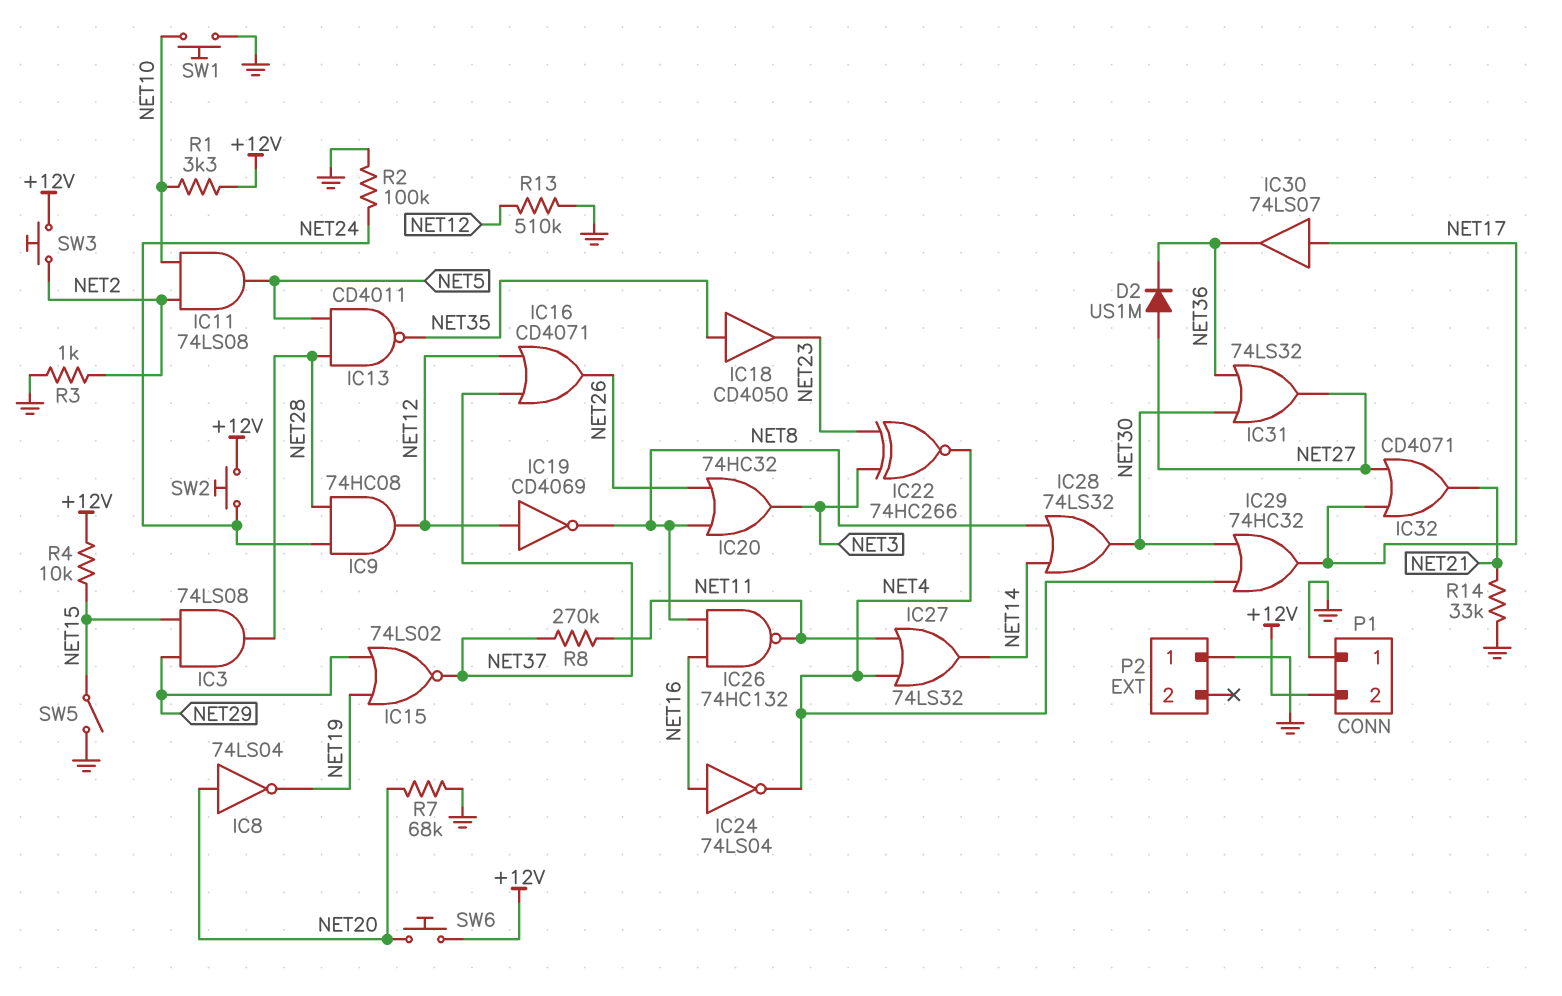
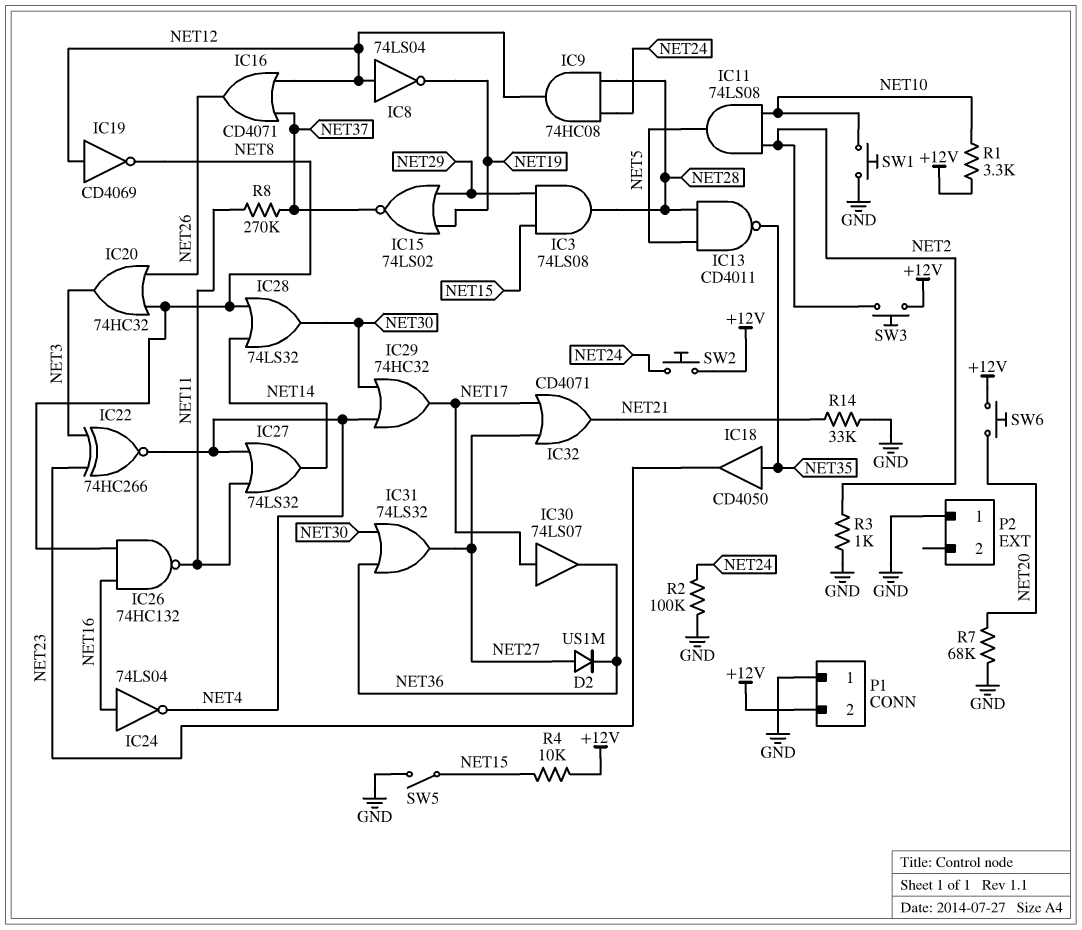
IC8: NOT 74LS04 (in NET20, out NET19) -> NOT 74LS04 (in NET12, out NET19)
R13: 510k (GND, NET12) -> none

